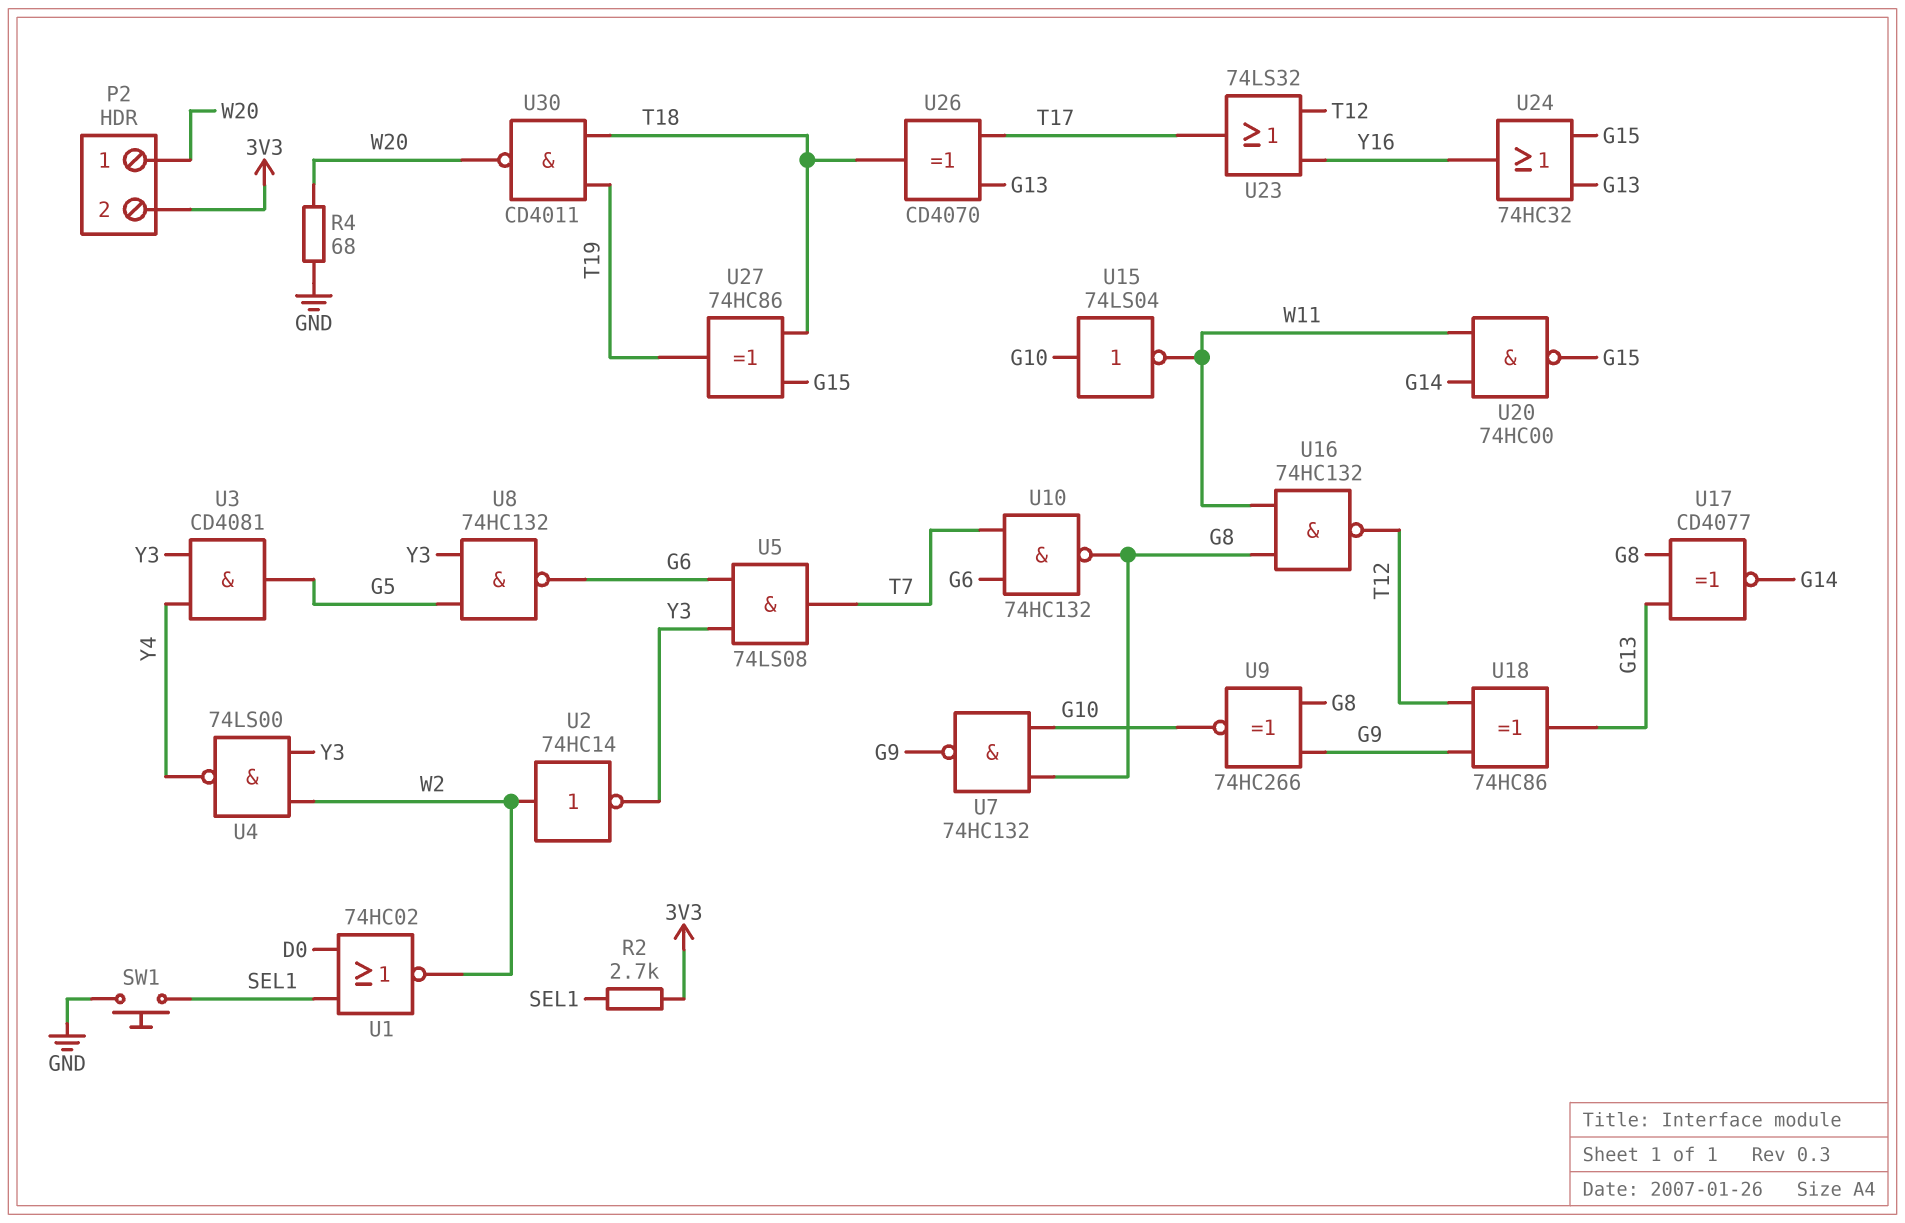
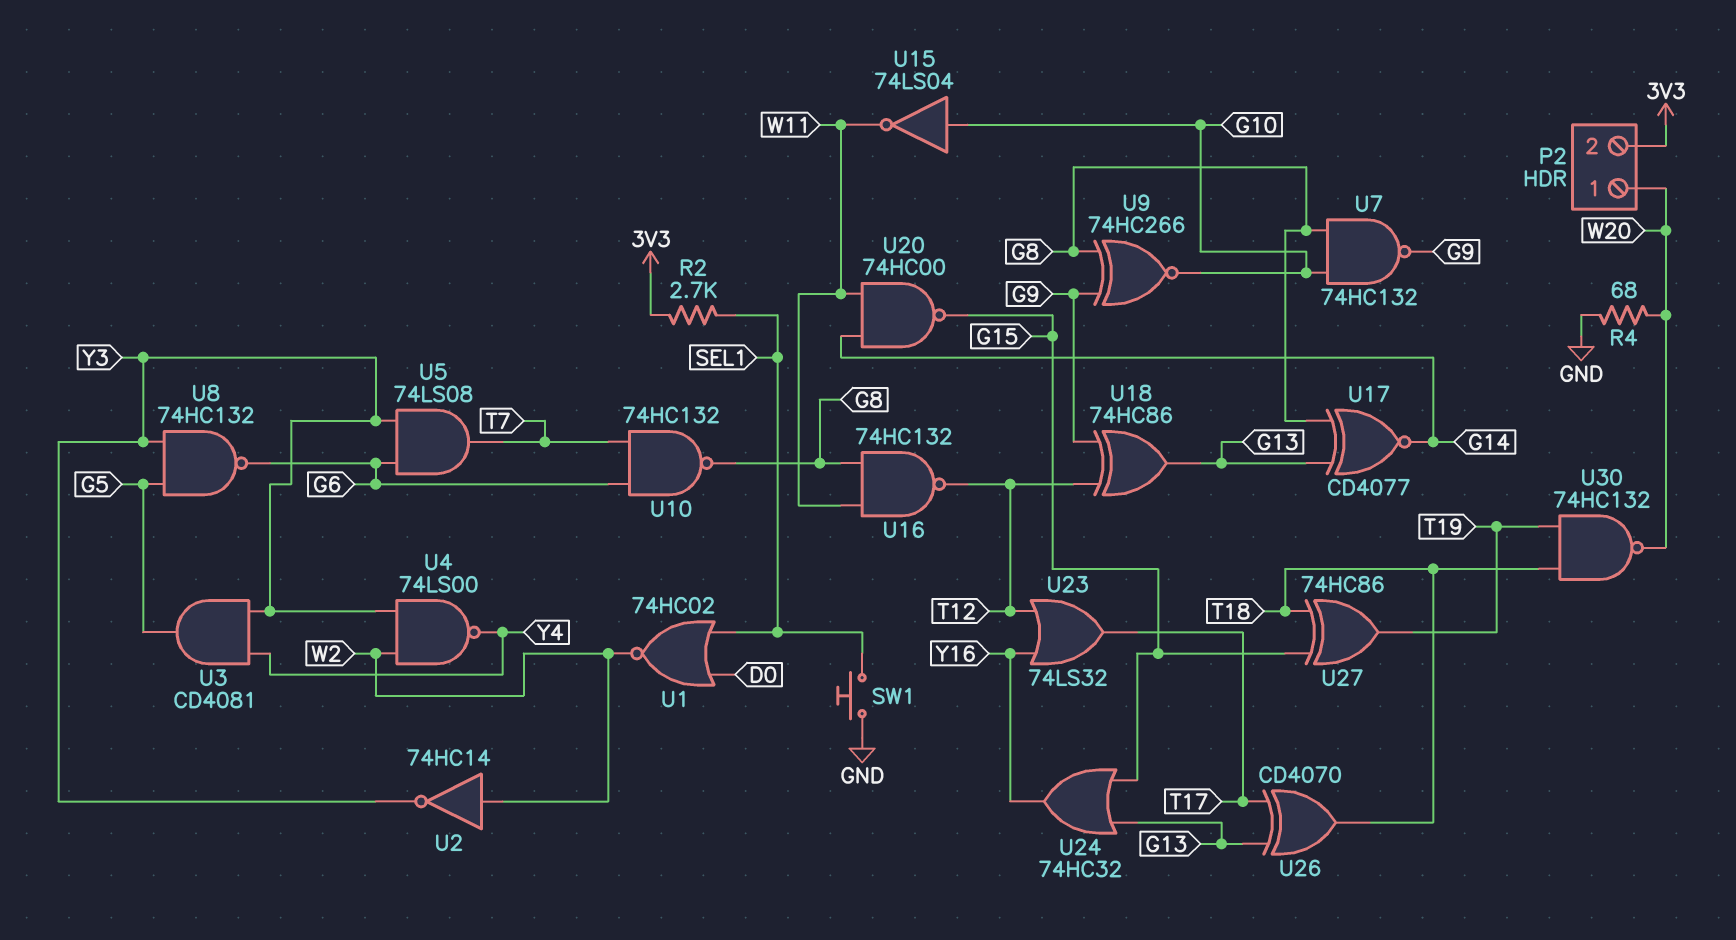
U30: NAND CD4011 (in T18, in T19, out W20) -> NAND 74HC132 (in T18, in T19, out W20)

